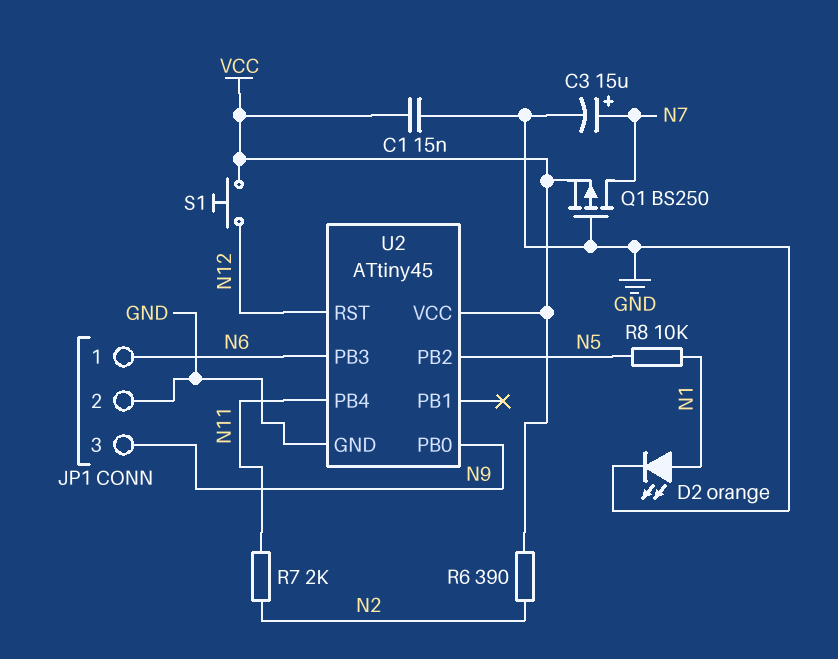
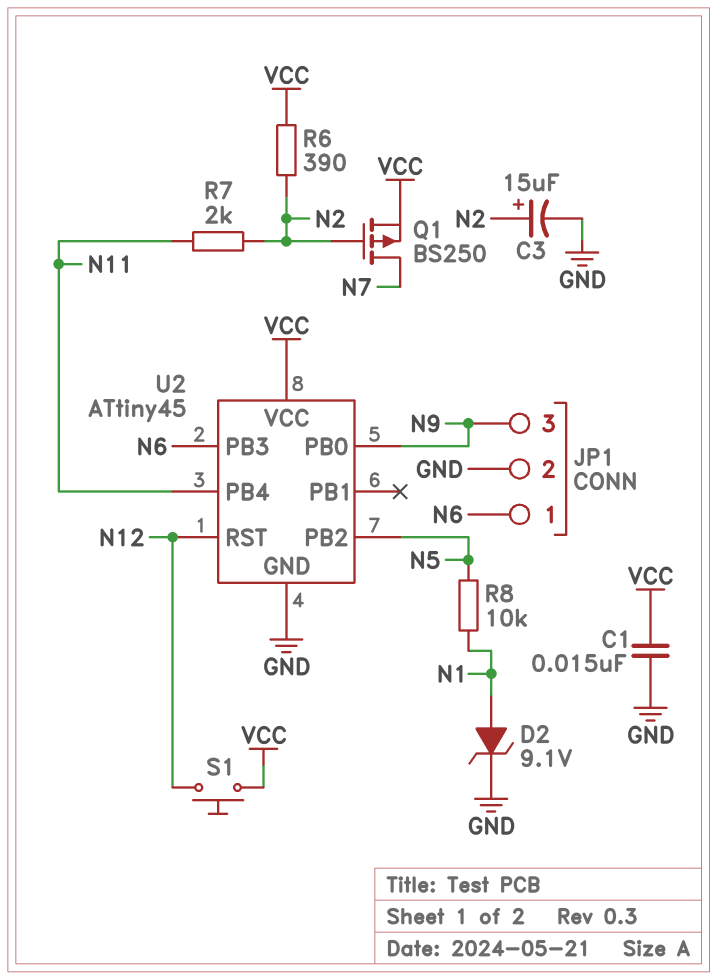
C3: 15uF (plus N7, minus GND) -> 15uF (plus N2, minus GND)
D2: LED orange (A N1, K GND) -> zener 9.1V (A N1, K GND)
Q1: PMOS BS250 (G GND, D N7, S VCC) -> PMOS BS250 (G N2, D N7, S VCC)

